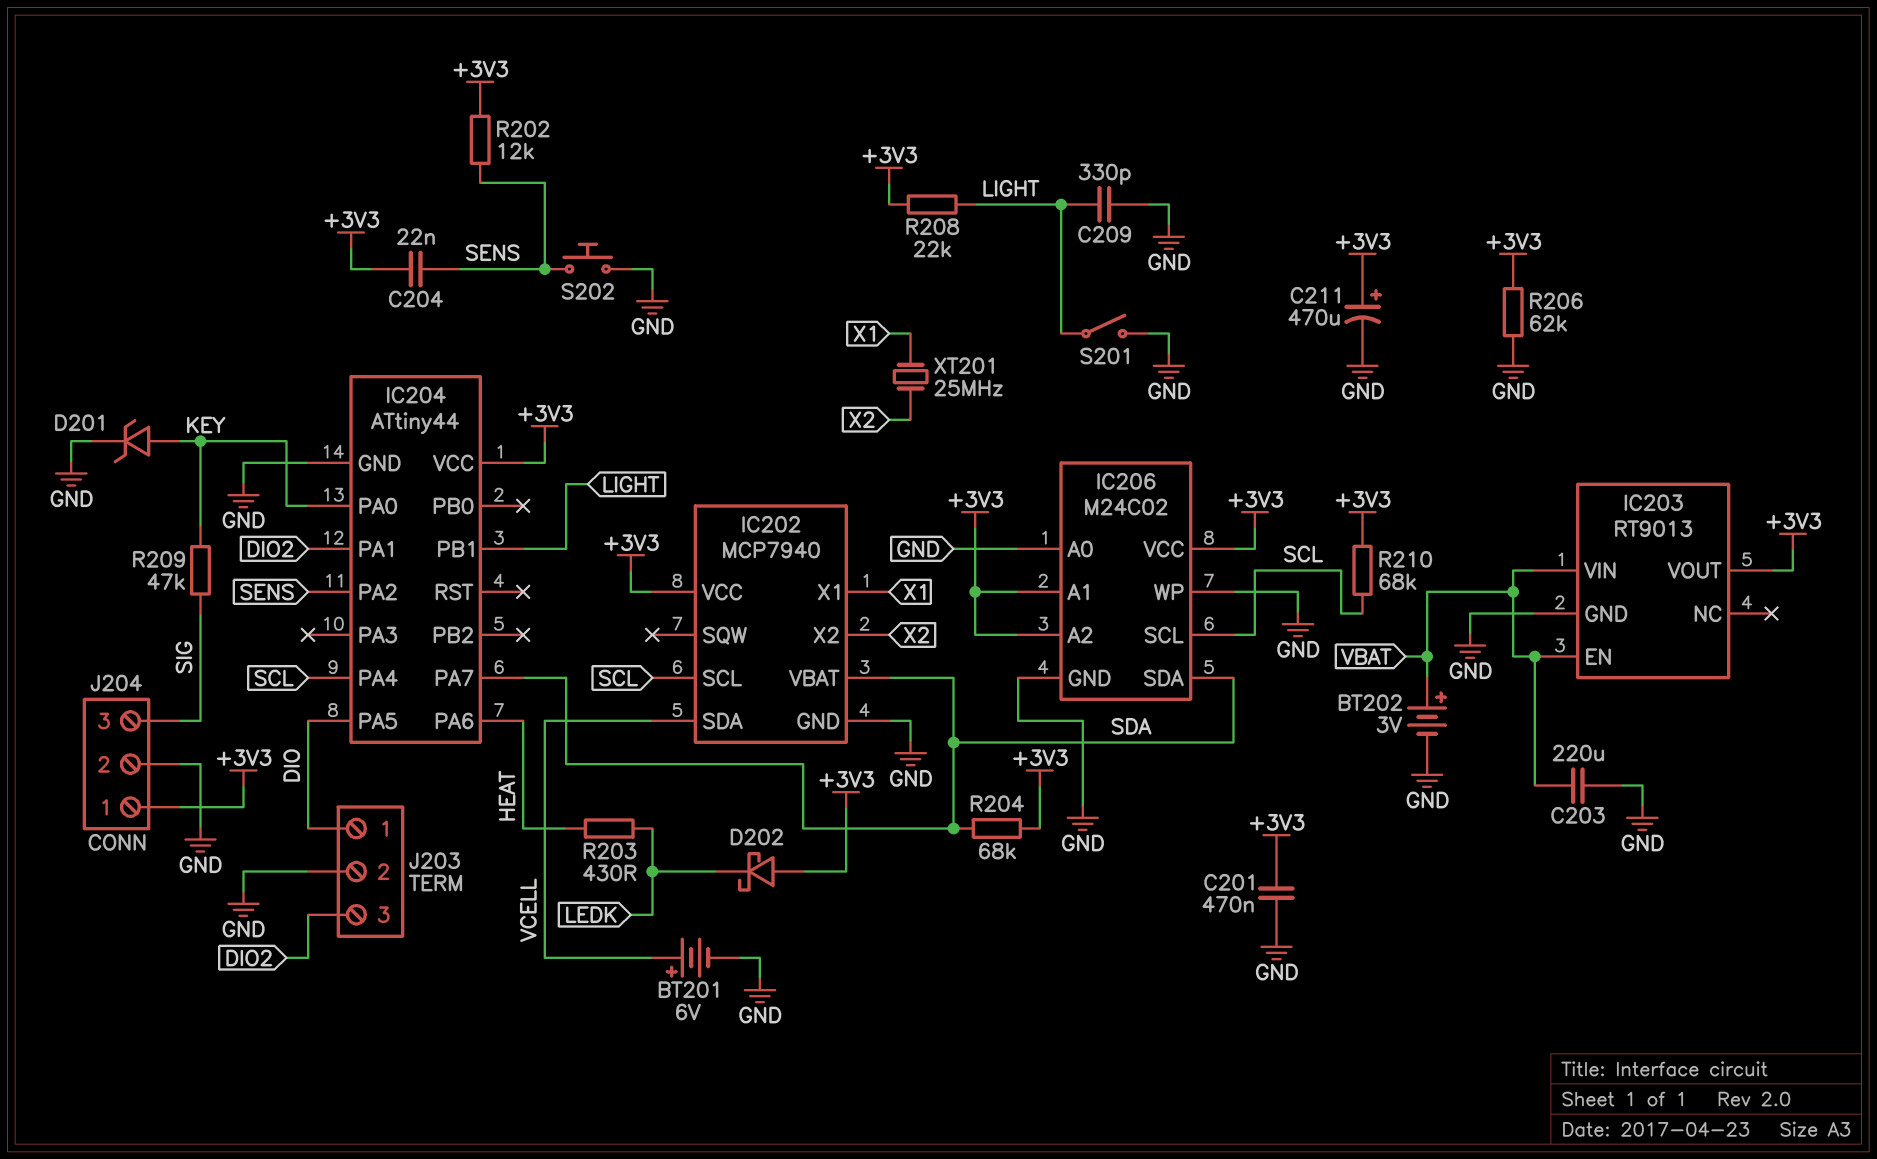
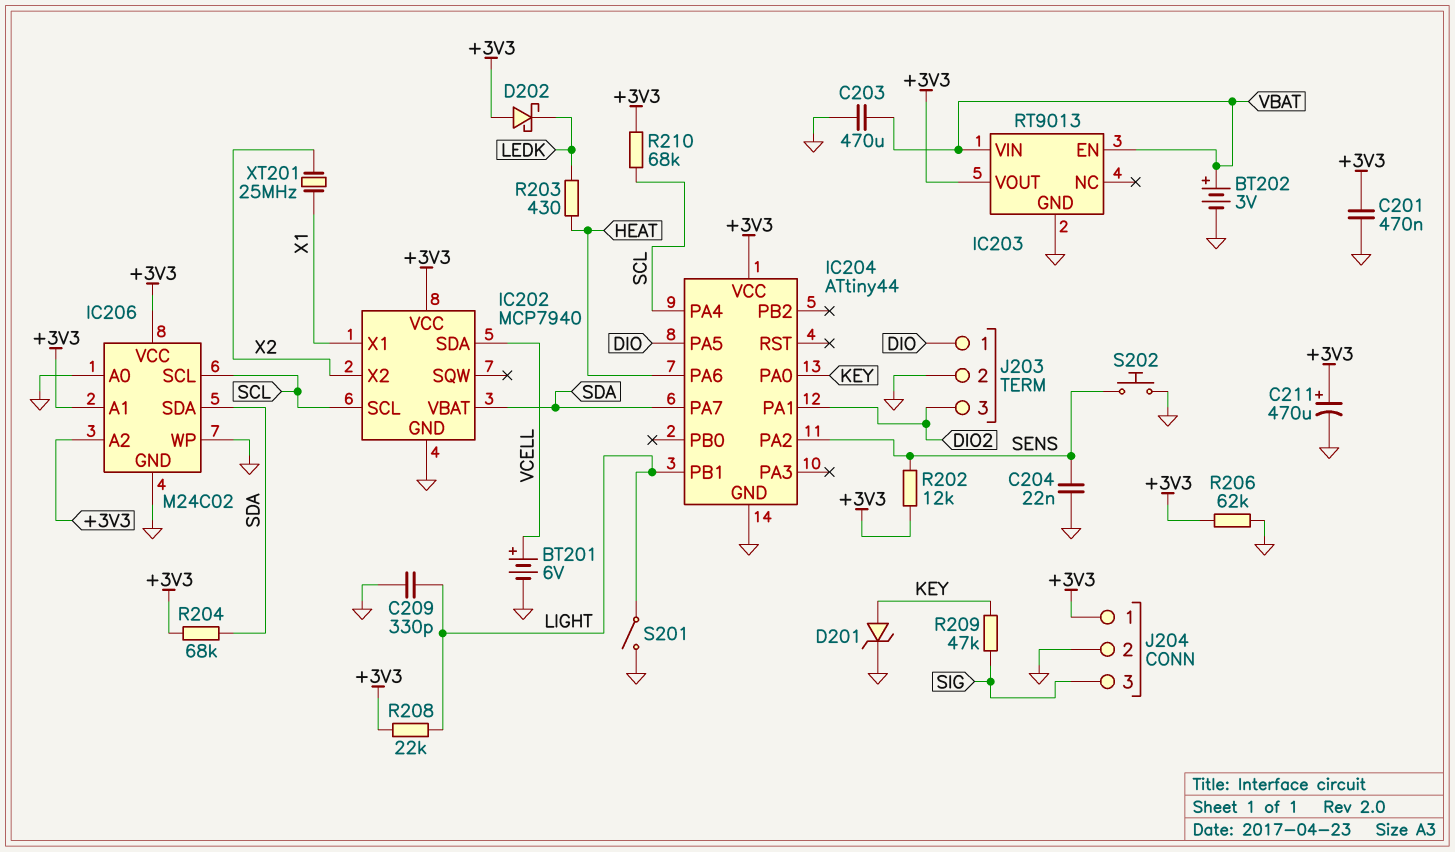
C203: 220uF (GND, VBAT) -> 470uF (GND, VBAT)
C204: 22nF (+3V3, SENS) -> 22nF (GND, SENS)

